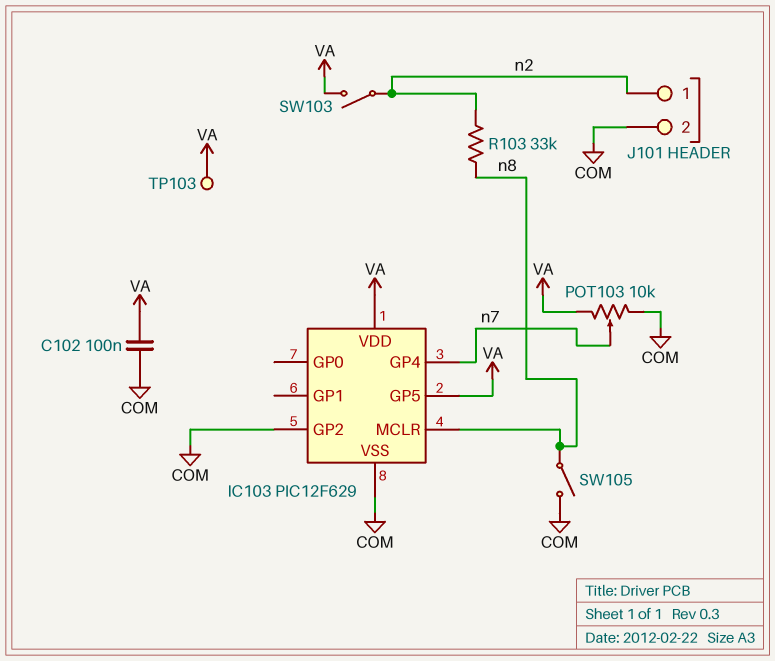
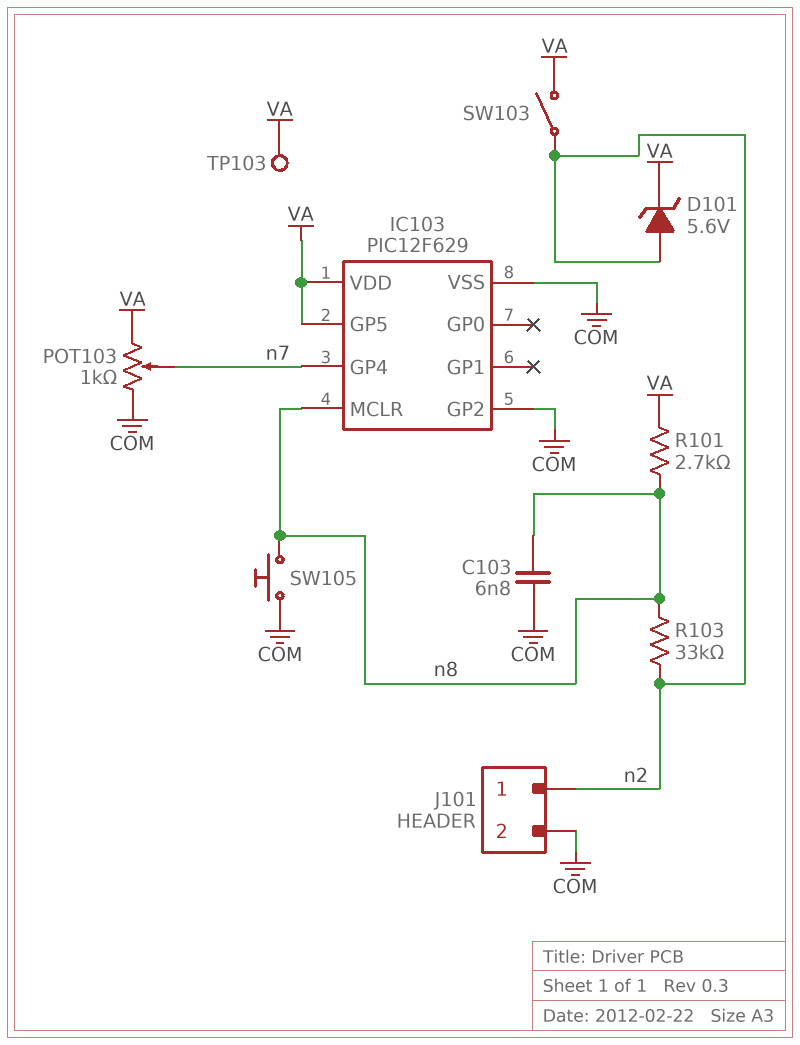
C102: 100nF (COM, VA) -> none
C103: none -> 6.8nF (COM, n8)
D101: none -> zener 5.6V (A n2, K VA)
POT103: 10k (COM, VA, wiper n7) -> 1k (COM, VA, wiper n7)
R101: none -> 2.7k (VA, n8)
SW105: switch (COM, n8) -> button (COM, n8)

